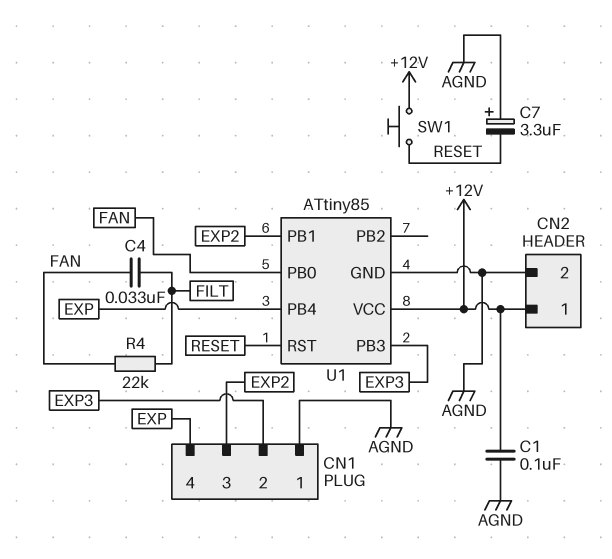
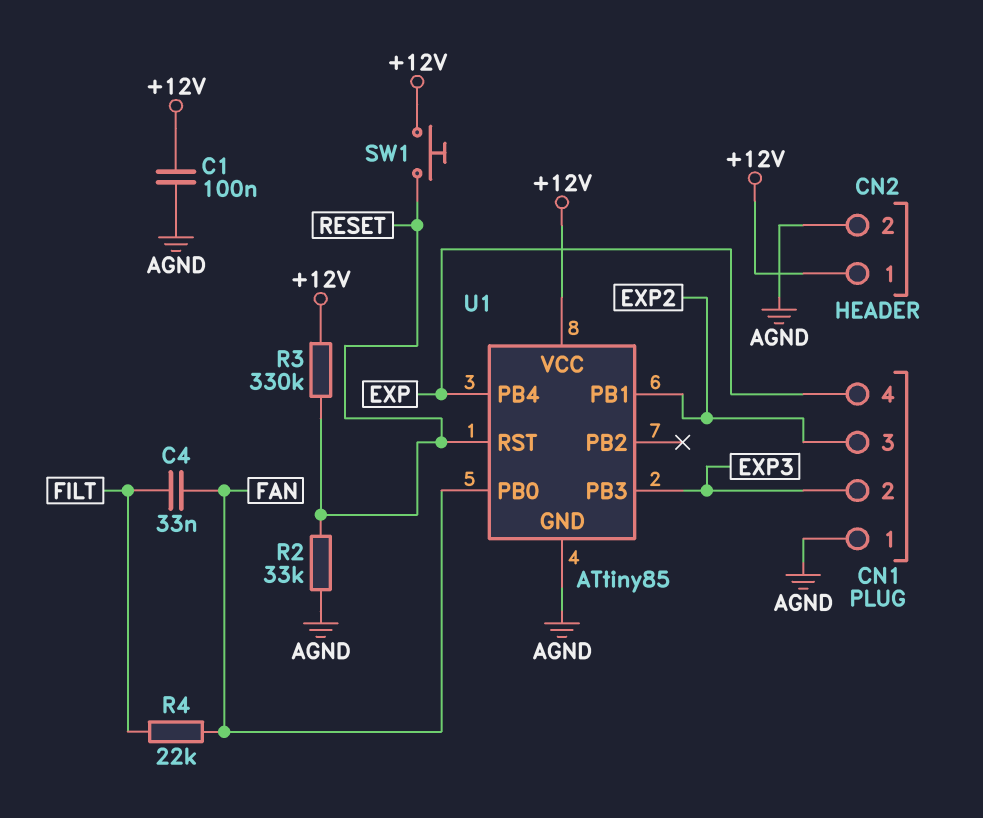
C7: 3.3uF (plus AGND, minus RESET) -> none
R2: none -> 33k (AGND, RESET)
R3: none -> 330k (+12V, RESET)

